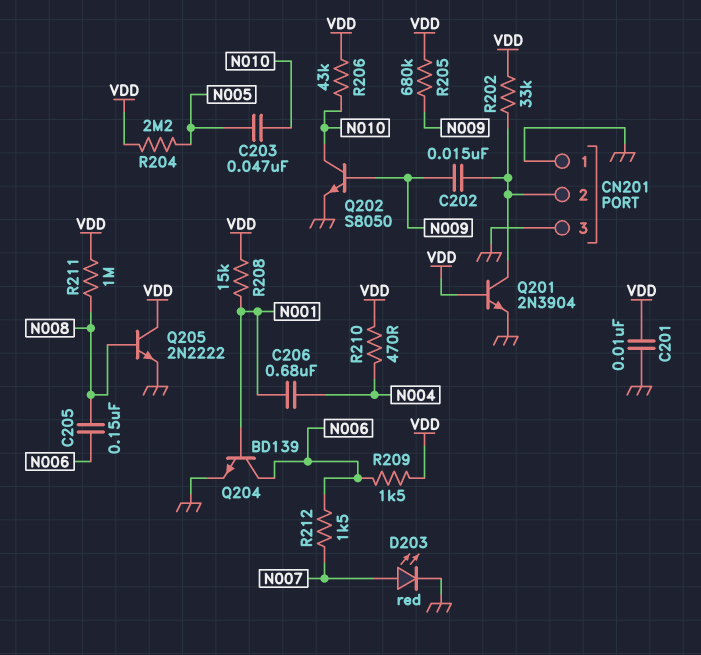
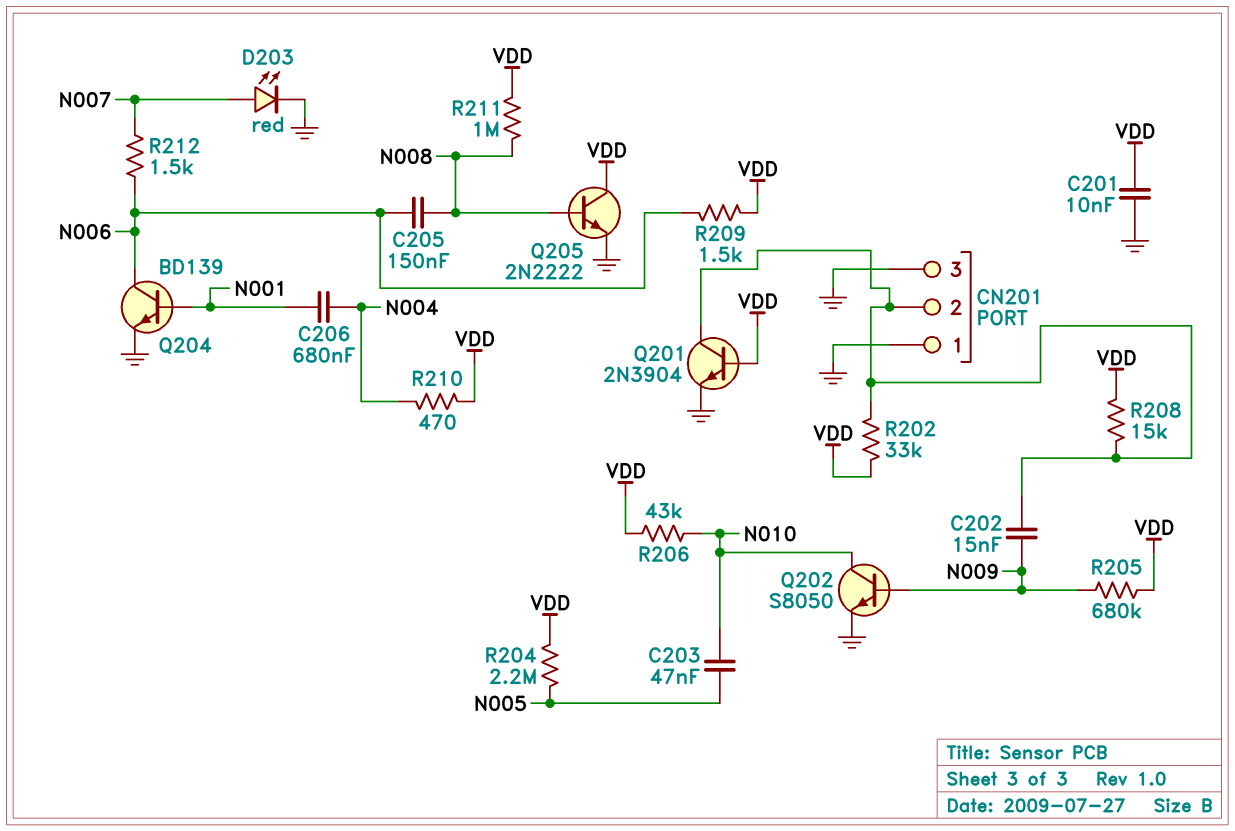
R208: 15k (N001, VDD) -> 15k (CN201/2, VDD)

